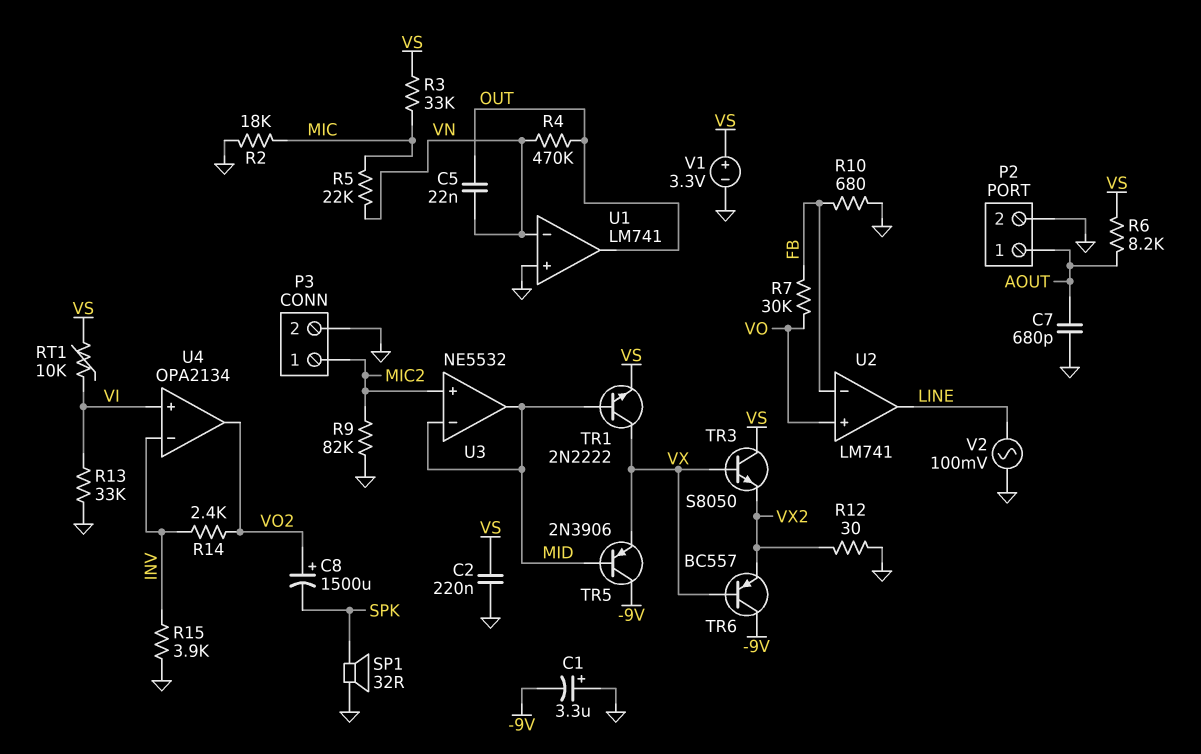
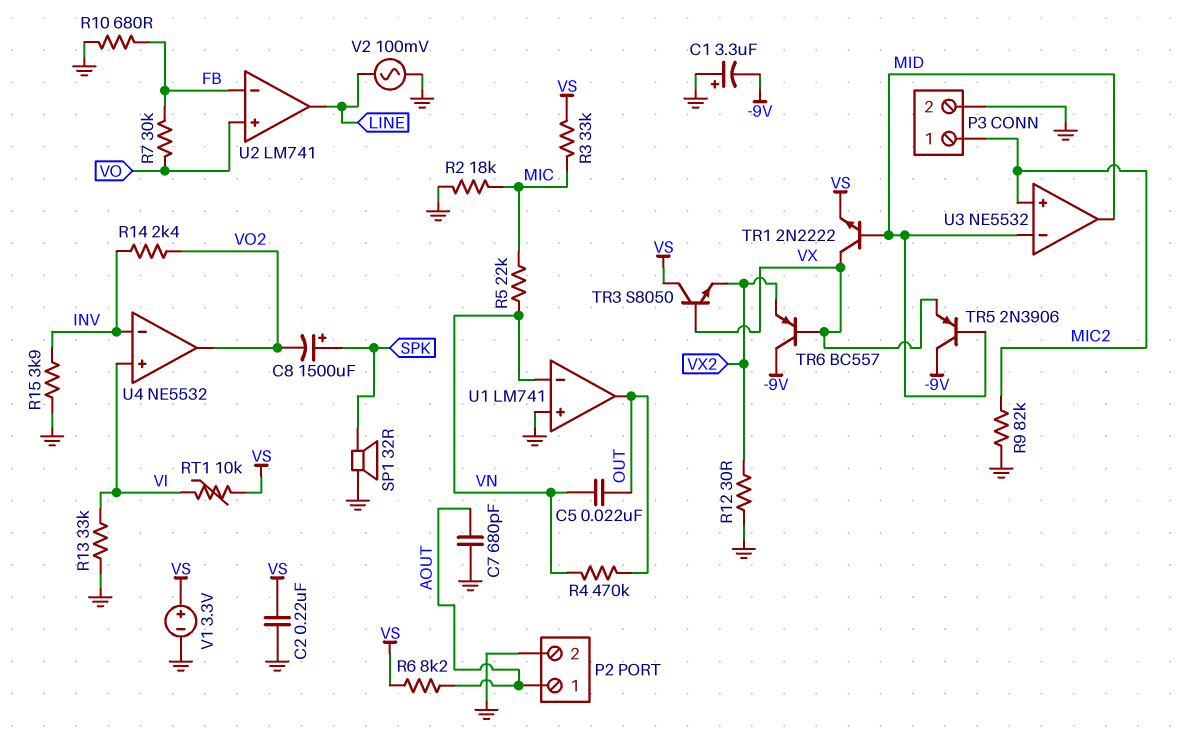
C8: 1500uF (plus VO2, minus SPK) -> 1500uF (plus SPK, minus VO2)
U4: OPA2134 -> NE5532

